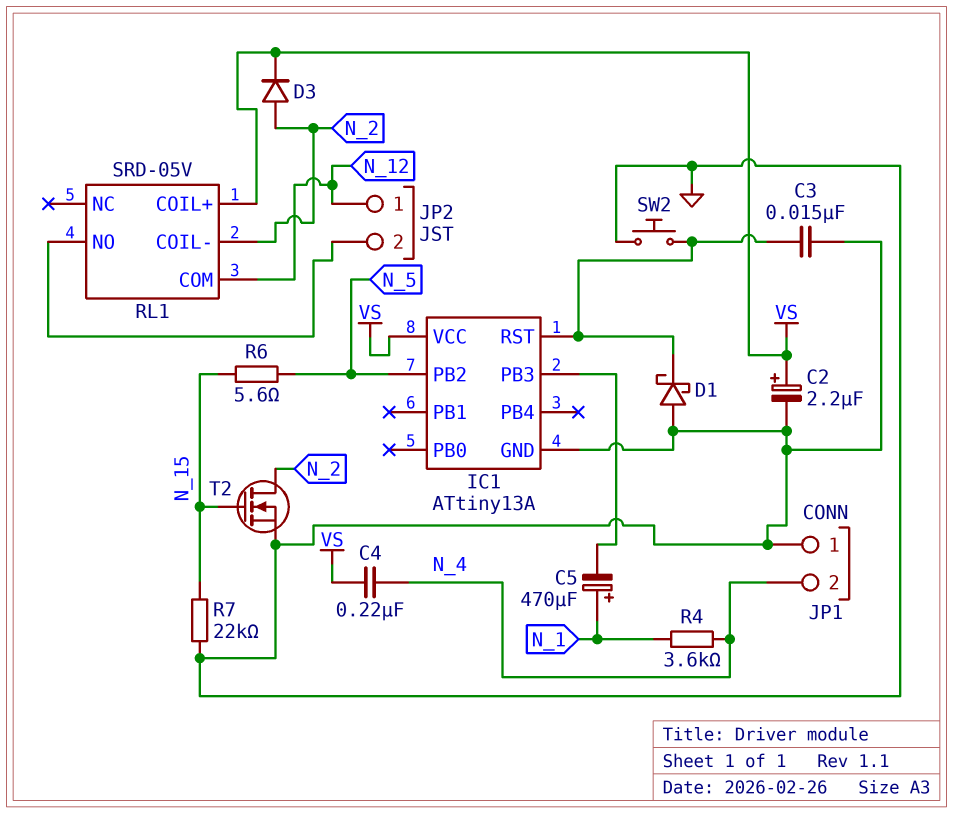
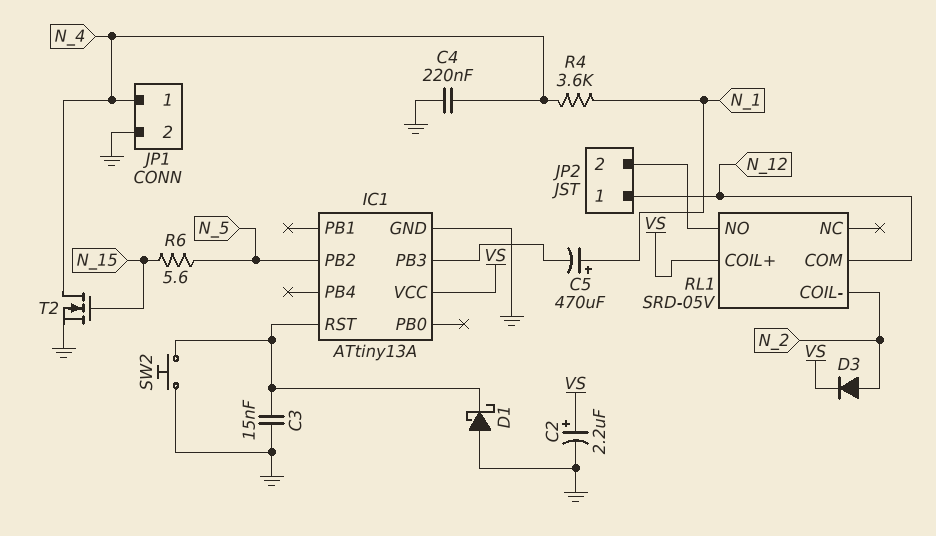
C4: 220nF (N_4, VS) -> 220nF (GND, N_4)
JP1 pin 1: GND -> N_4
JP1 pin 2: N_4 -> GND
R7: 22k (GND, N_15) -> none
T2: NMOS (G N_15, D N_2, S GND) -> NMOS (G N_15, D N_4, S GND)

